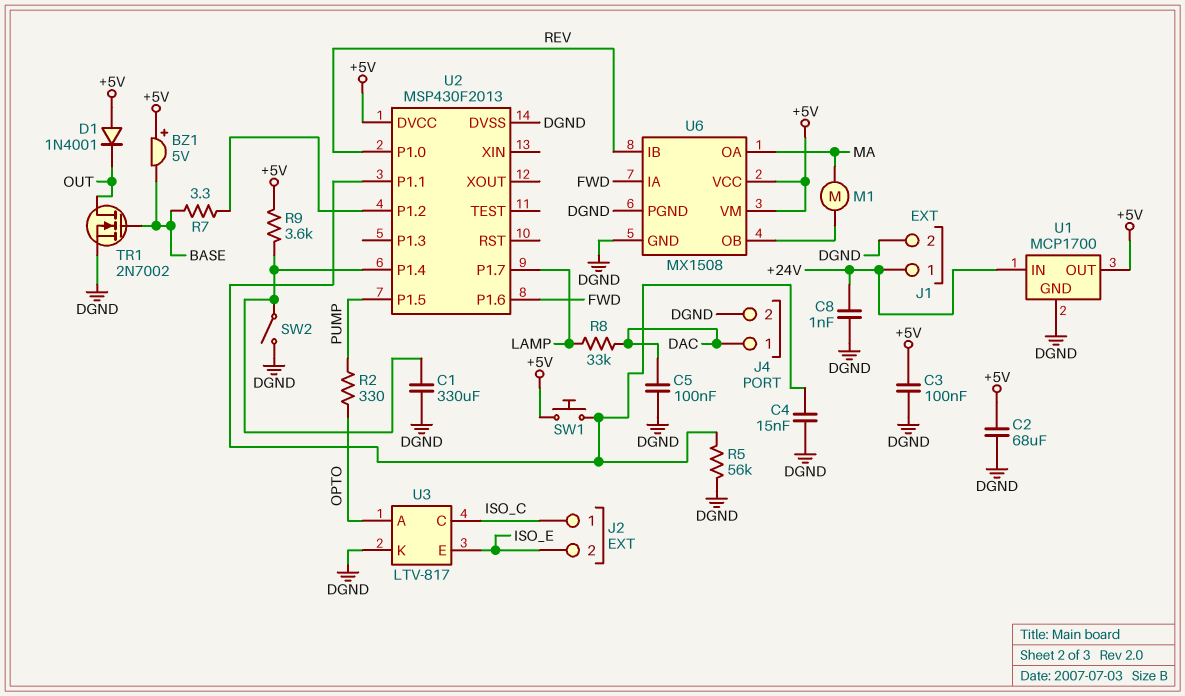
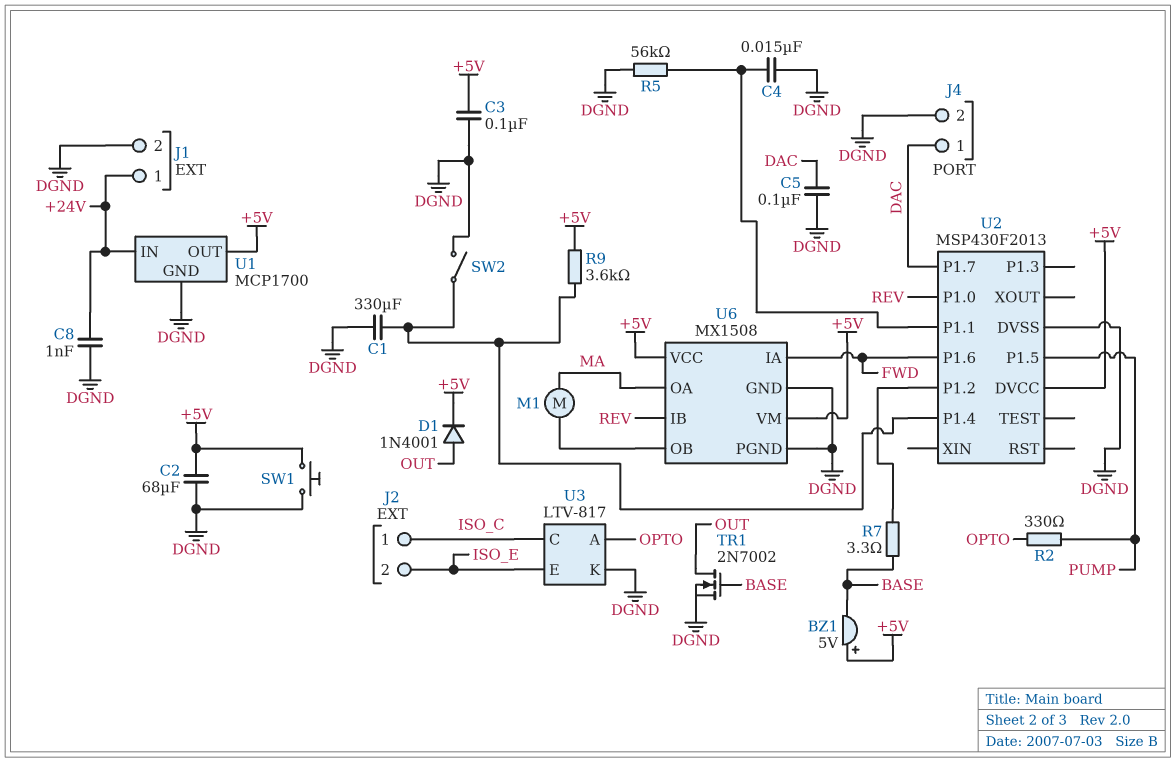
D1: diode 1N4001 (A +5V, K OUT) -> diode 1N4001 (A OUT, K +5V)
R8: 33k (DAC, LAMP) -> none
SW1: button (+5V, U2/P1.1) -> button (+5V, DGND)
U2 pin P1.7: LAMP -> DAC

